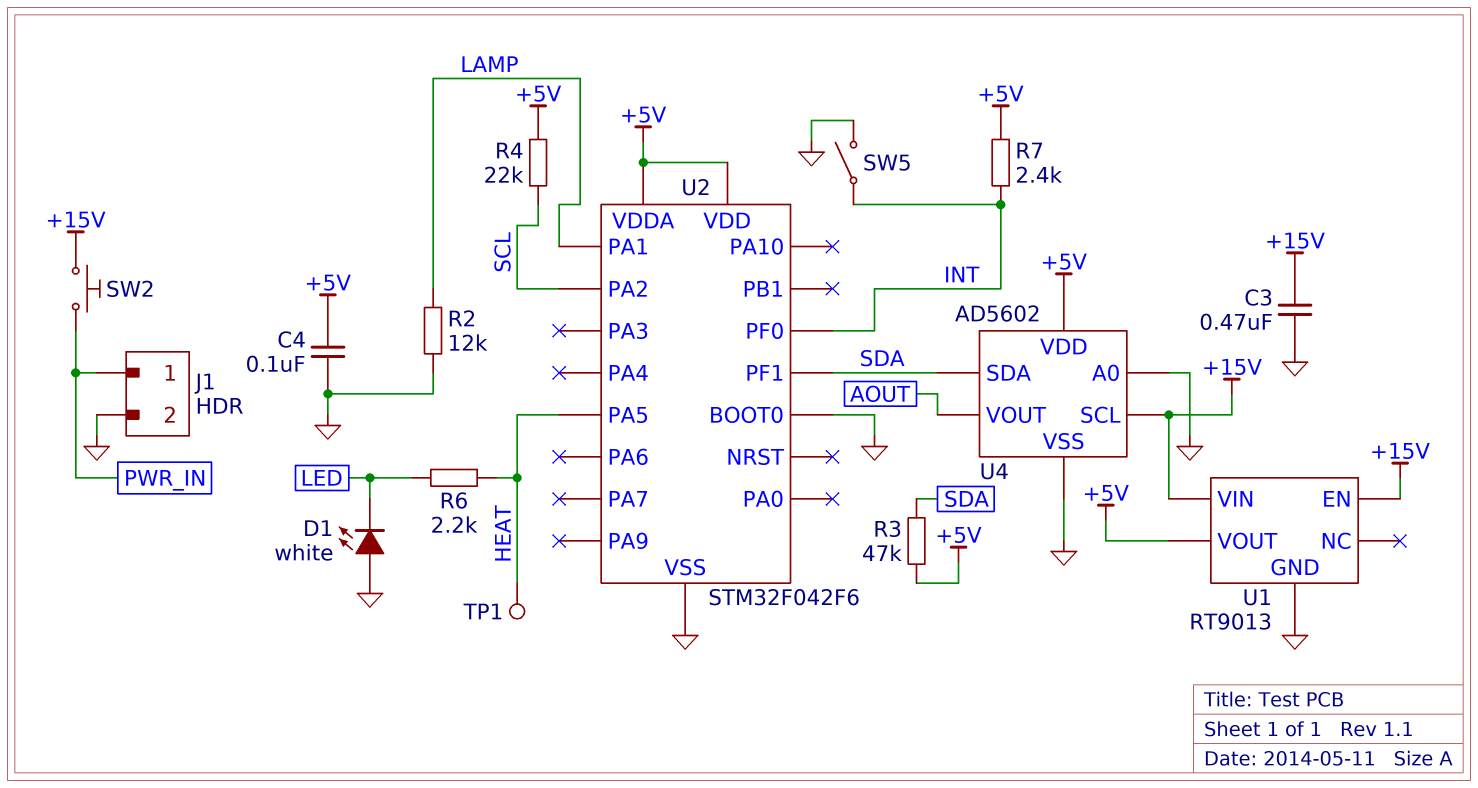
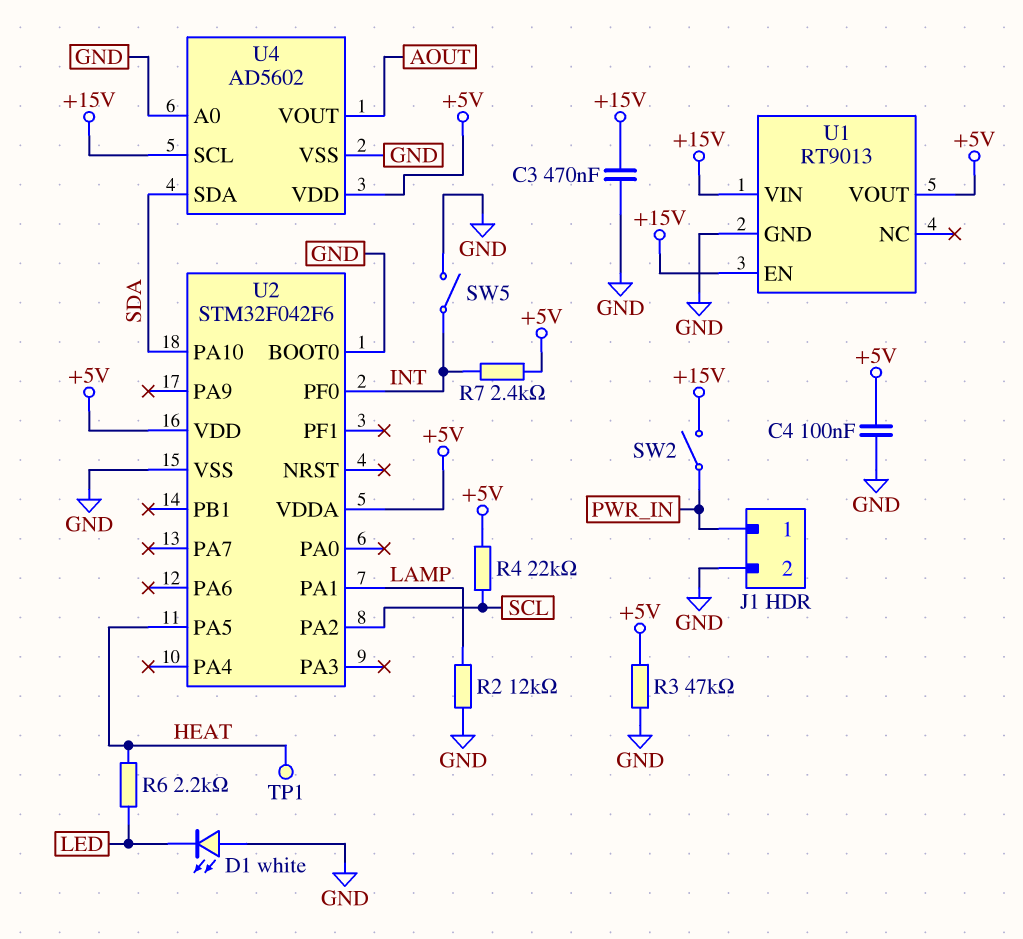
R3: 47k (+5V, SDA) -> 47k (+5V, GND)
SW2: button (+15V, PWR_IN) -> switch (+15V, PWR_IN)
U2 pin PA10: none -> SDA
U2 pin PF1: SDA -> none

